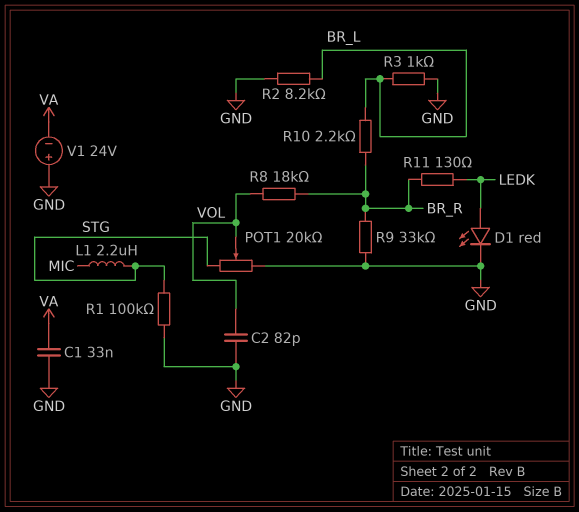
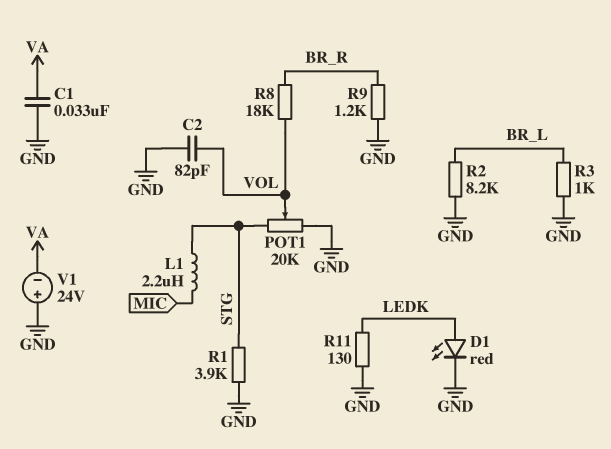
R1: 100k (GND, STG) -> 3.9k (GND, STG)
R9: 33k (BR_R, GND) -> 1.2k (BR_R, GND)
R10: 2.2k (BR_L, BR_R) -> none
R11: 130 (BR_R, LEDK) -> 130 (GND, LEDK)

